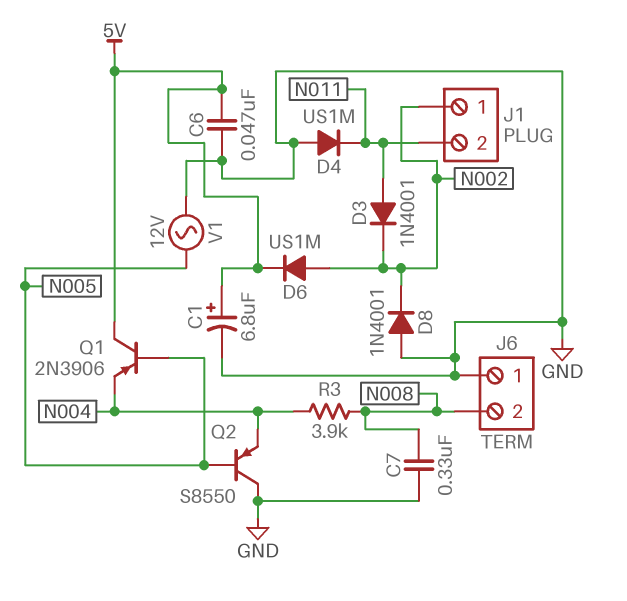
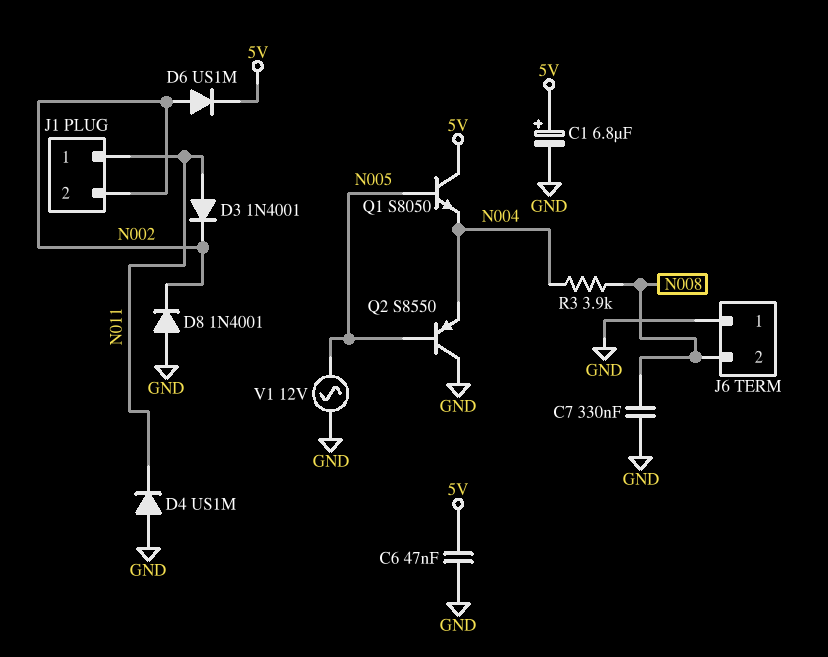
J1 pin 1: N002 -> N011
J1 pin 2: N011 -> N002
Q1: PNP 2N3906 (B N005, C 5V, E N004) -> NPN S8050 (B N005, C 5V, E N004)

